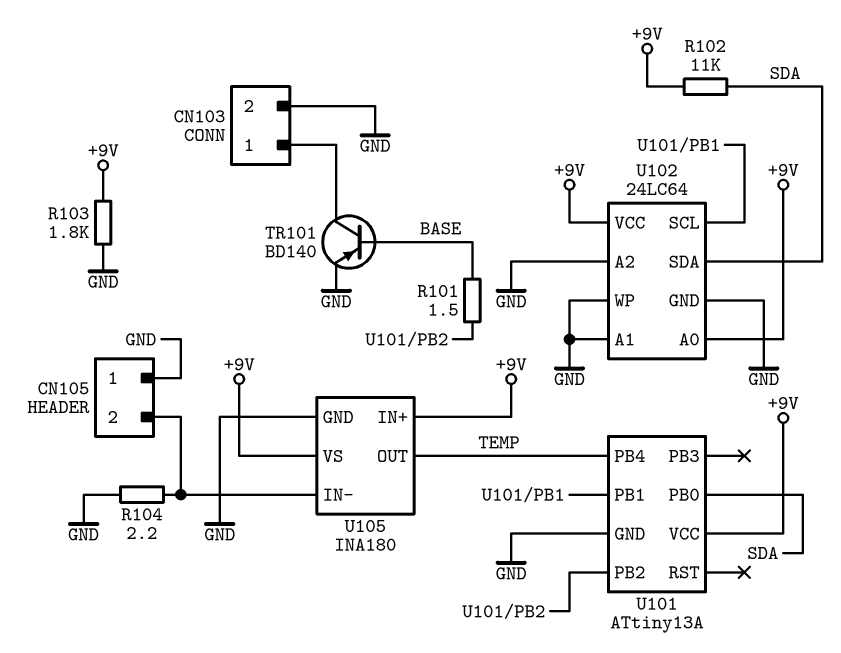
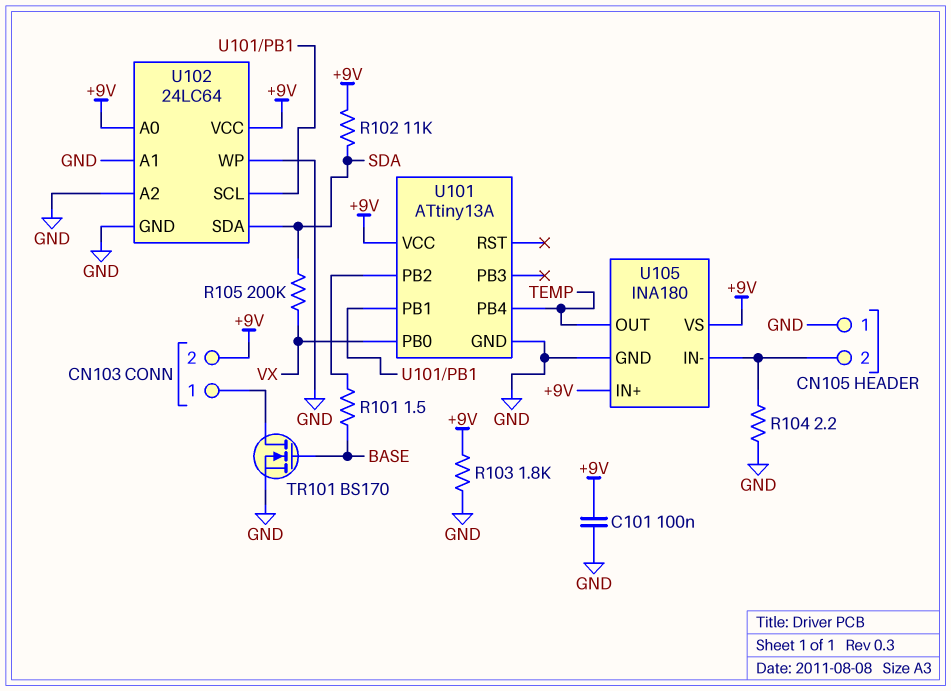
C101: none -> 100nF (+9V, GND)
CN103 pin 2: GND -> +9V
R105: none -> 200k (SDA, VX)
TR101: PNP BD140 (B BASE, C CN103/1, E GND) -> NMOS BS170 (G BASE, D CN103/1, S GND)
U101 pin PB0: SDA -> VX

